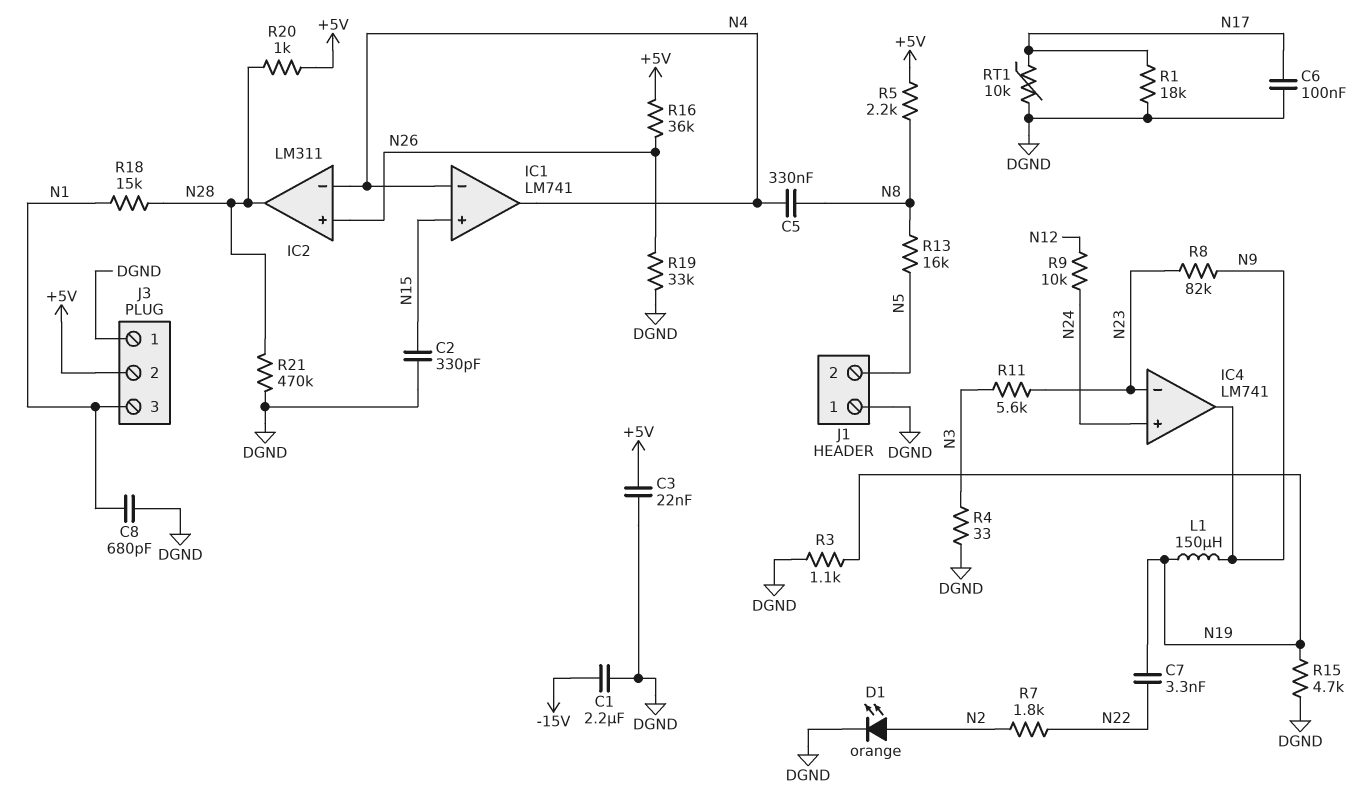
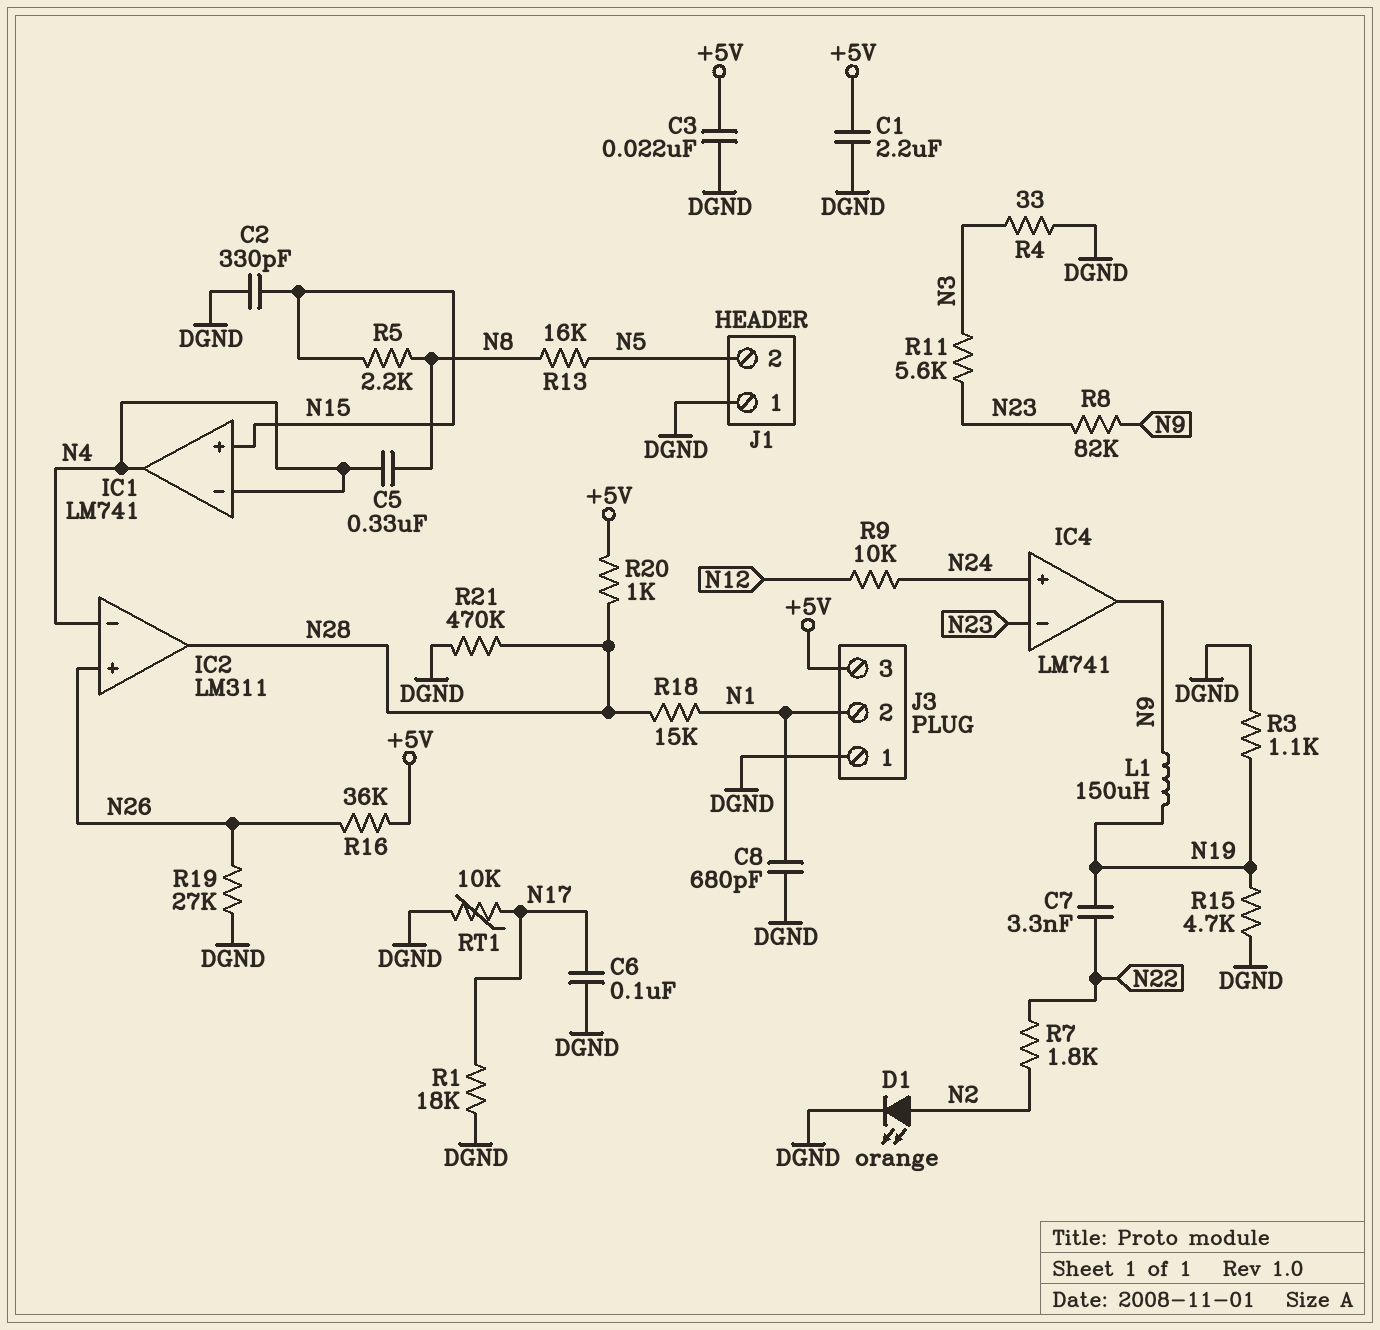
C1: 2.2uF (-15V, DGND) -> 2.2uF (+5V, DGND)
J3 pin 2: +5V -> N1
J3 pin 3: N1 -> +5V
R5: 2.2k (+5V, N8) -> 2.2k (N8, N15)
R19: 33k (DGND, N26) -> 27k (DGND, N26)

